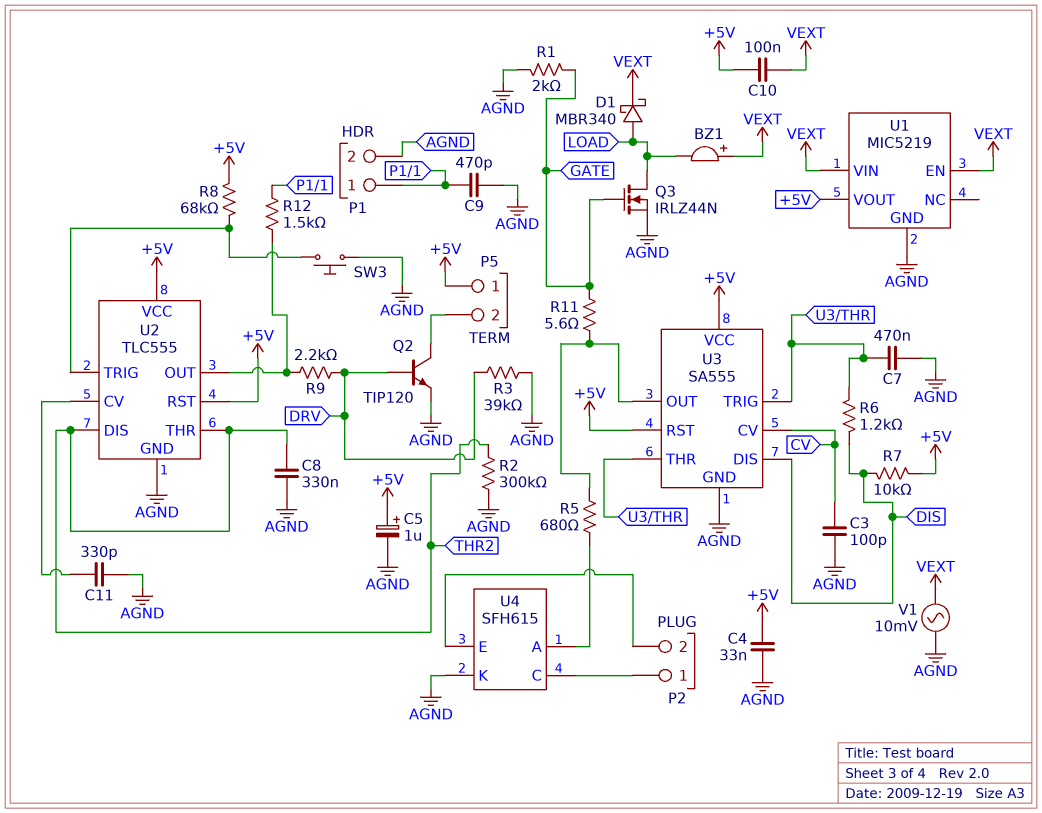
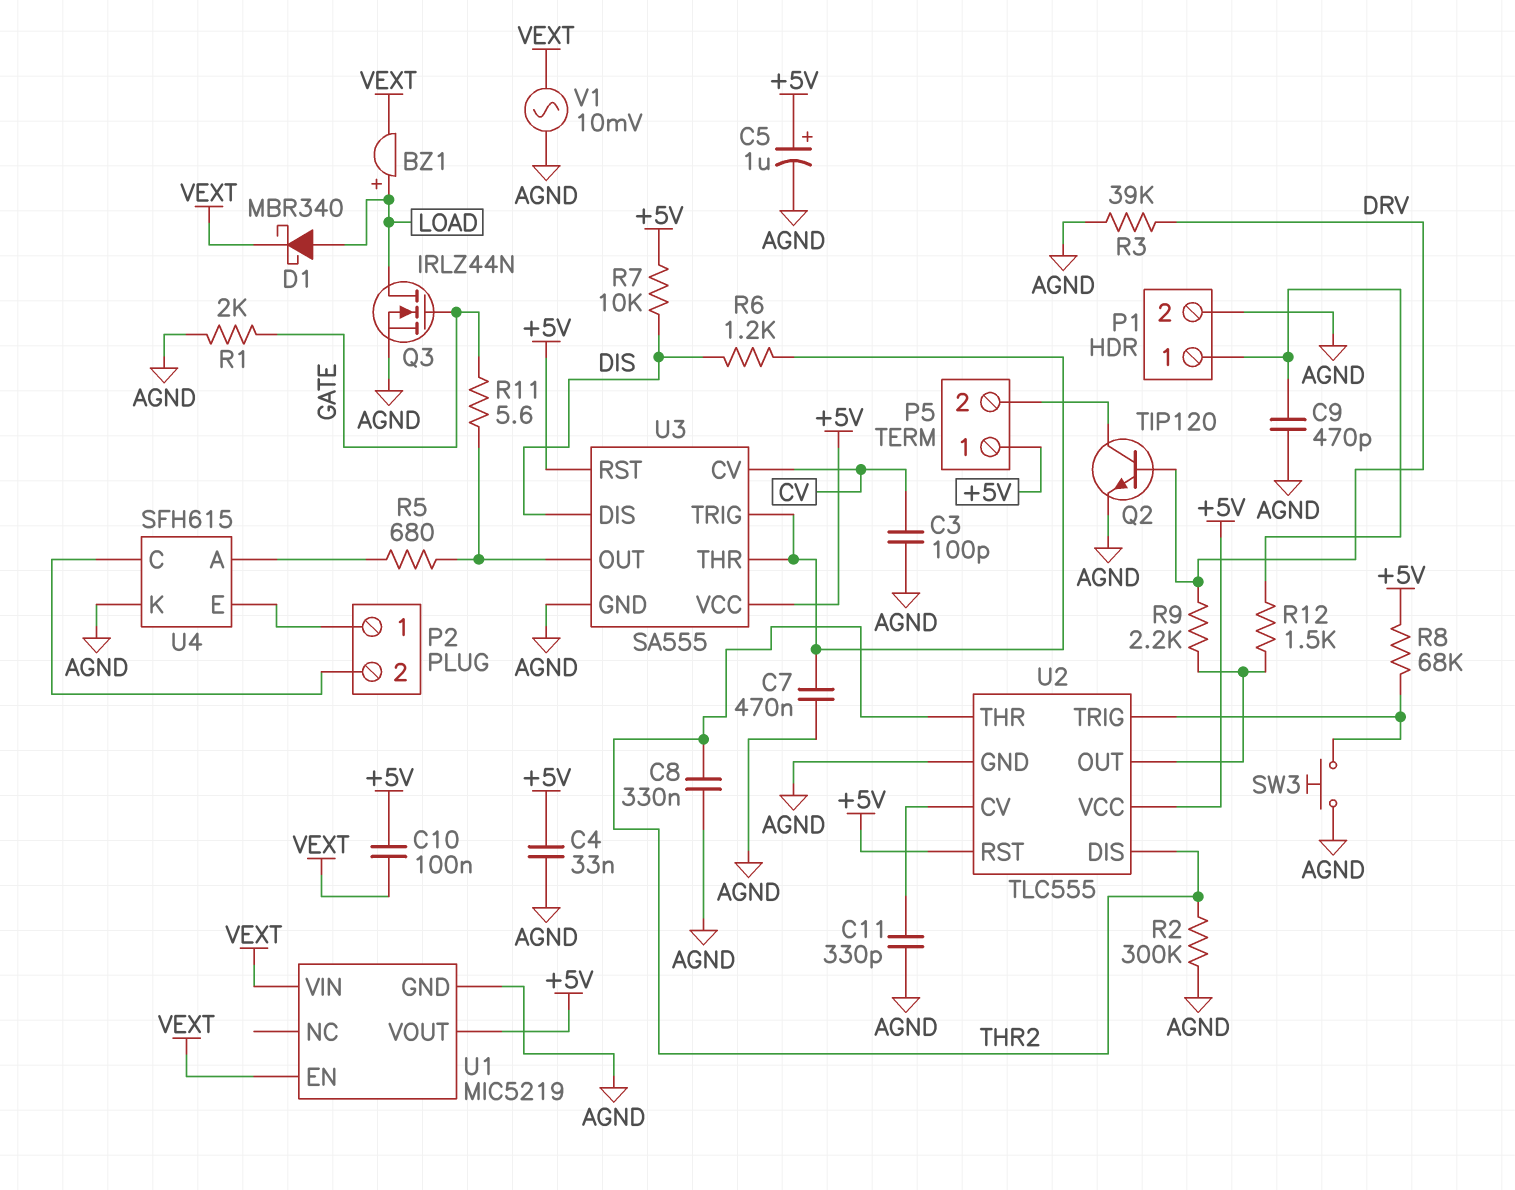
BZ1: buzzer (plus VEXT, minus LOAD) -> buzzer (plus LOAD, minus VEXT)
U4 pin C: P2/1 -> P2/2
U4 pin E: P2/2 -> P2/1

